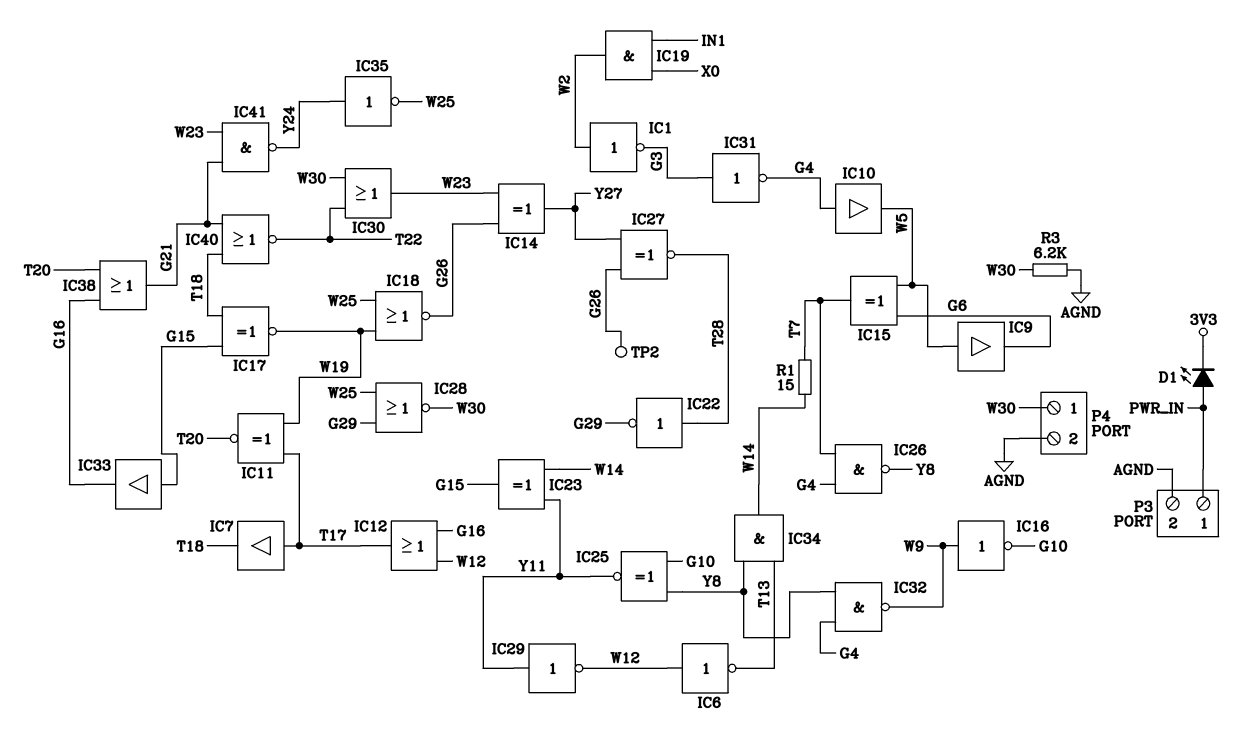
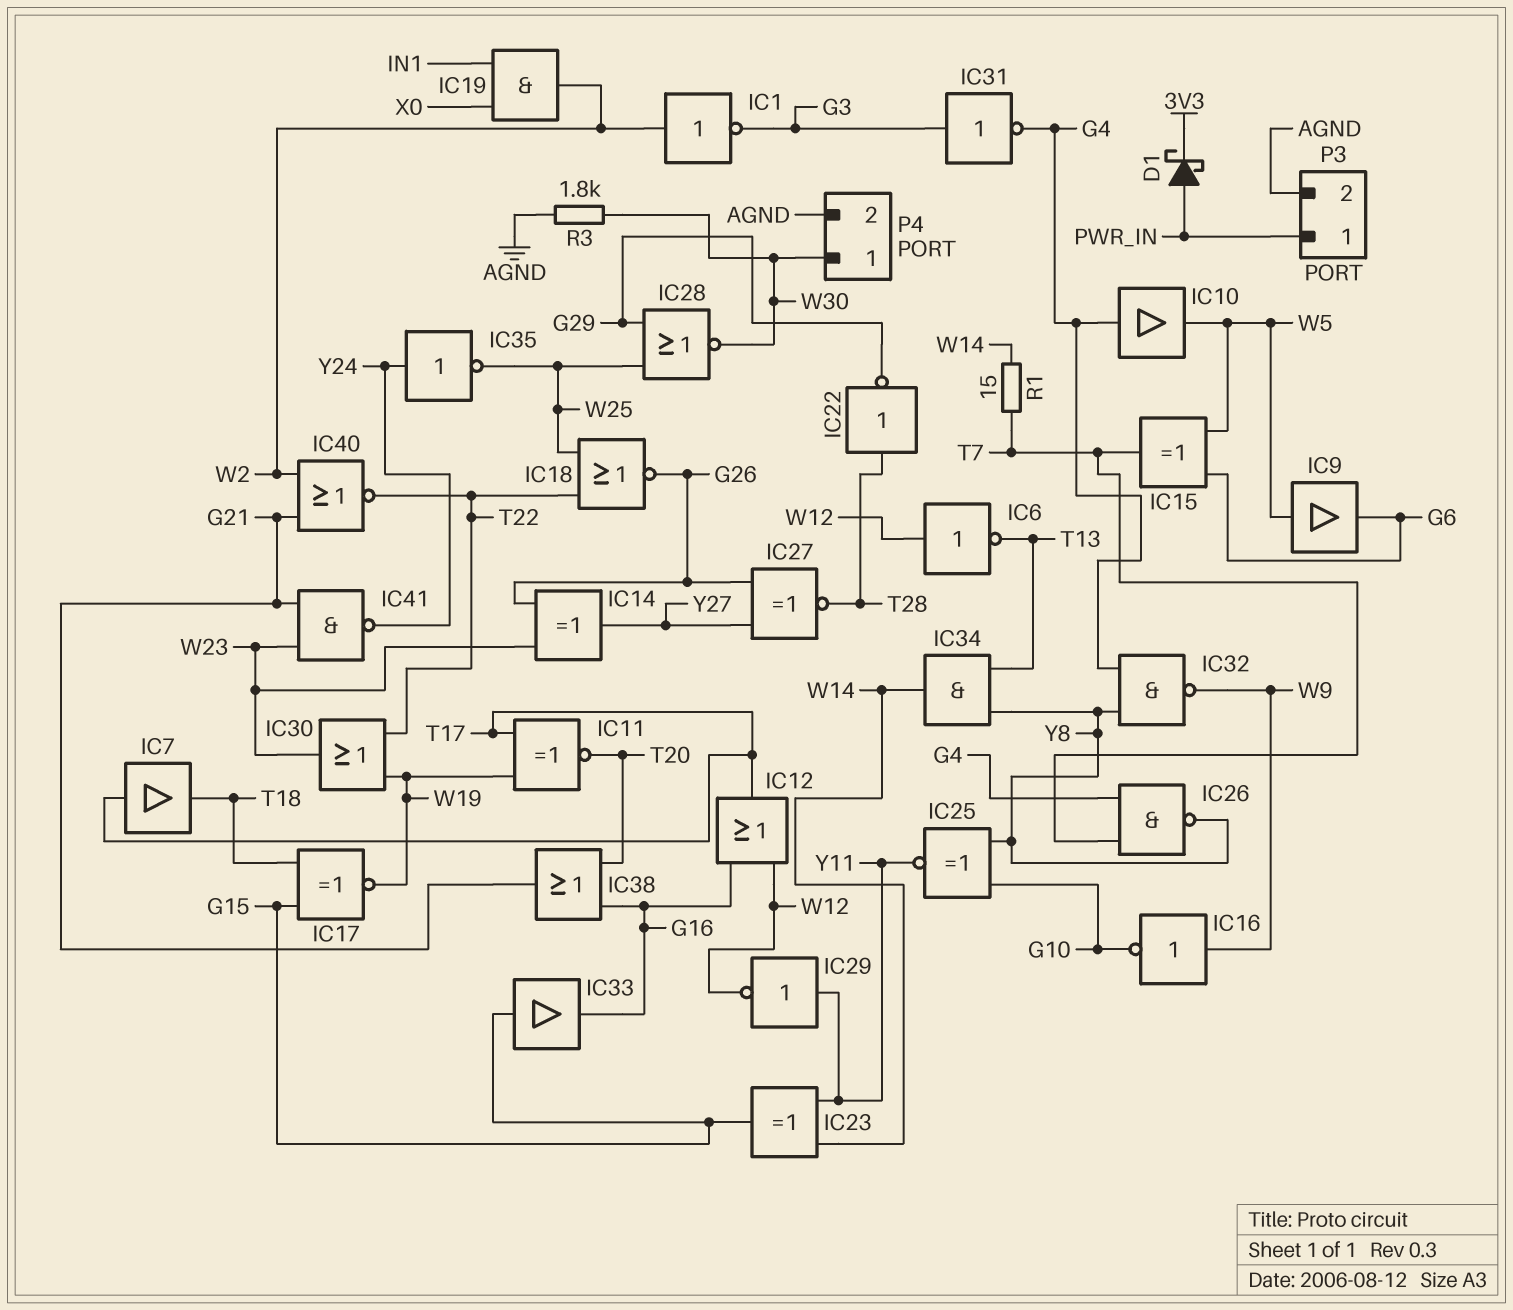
D1: LED (A PWR_IN, K 3V3) -> schottky (A PWR_IN, K 3V3)
IC18: NOR (in W19, in W25, out G26) -> NOR (in T22, in W25, out G26)
IC30: OR (in T22, in W30, out W23) -> OR (in T22, in W19, out W23)
IC40: NOR (in G21, in T18, out T22) -> NOR (in G21, in W2, out T22)
R3: 6.2k (AGND, W30) -> 1.8k (AGND, W30)
TP2: test point (G26) -> none

